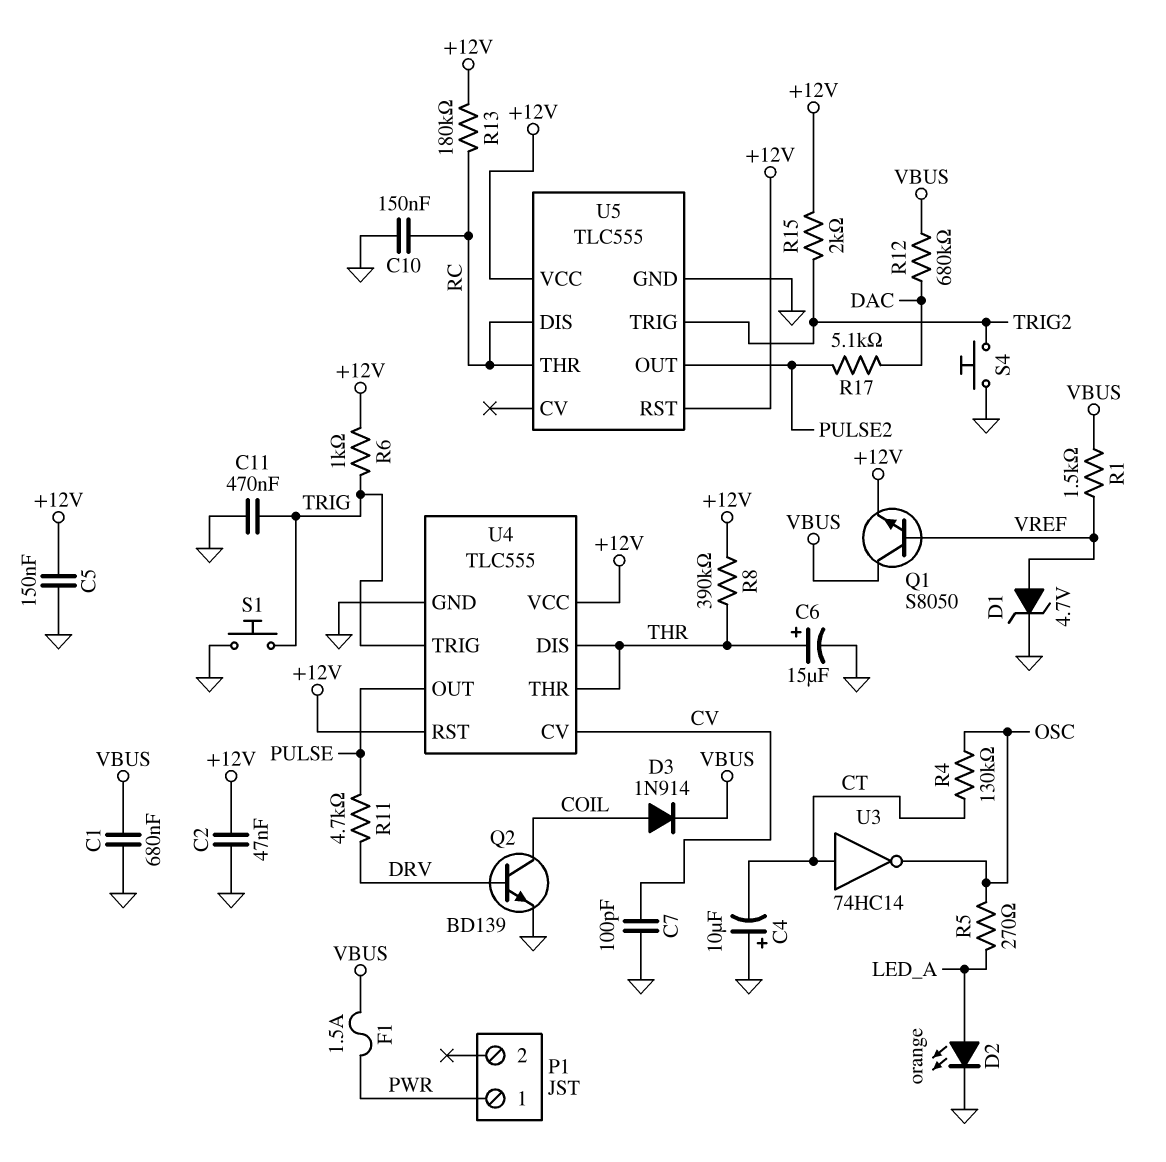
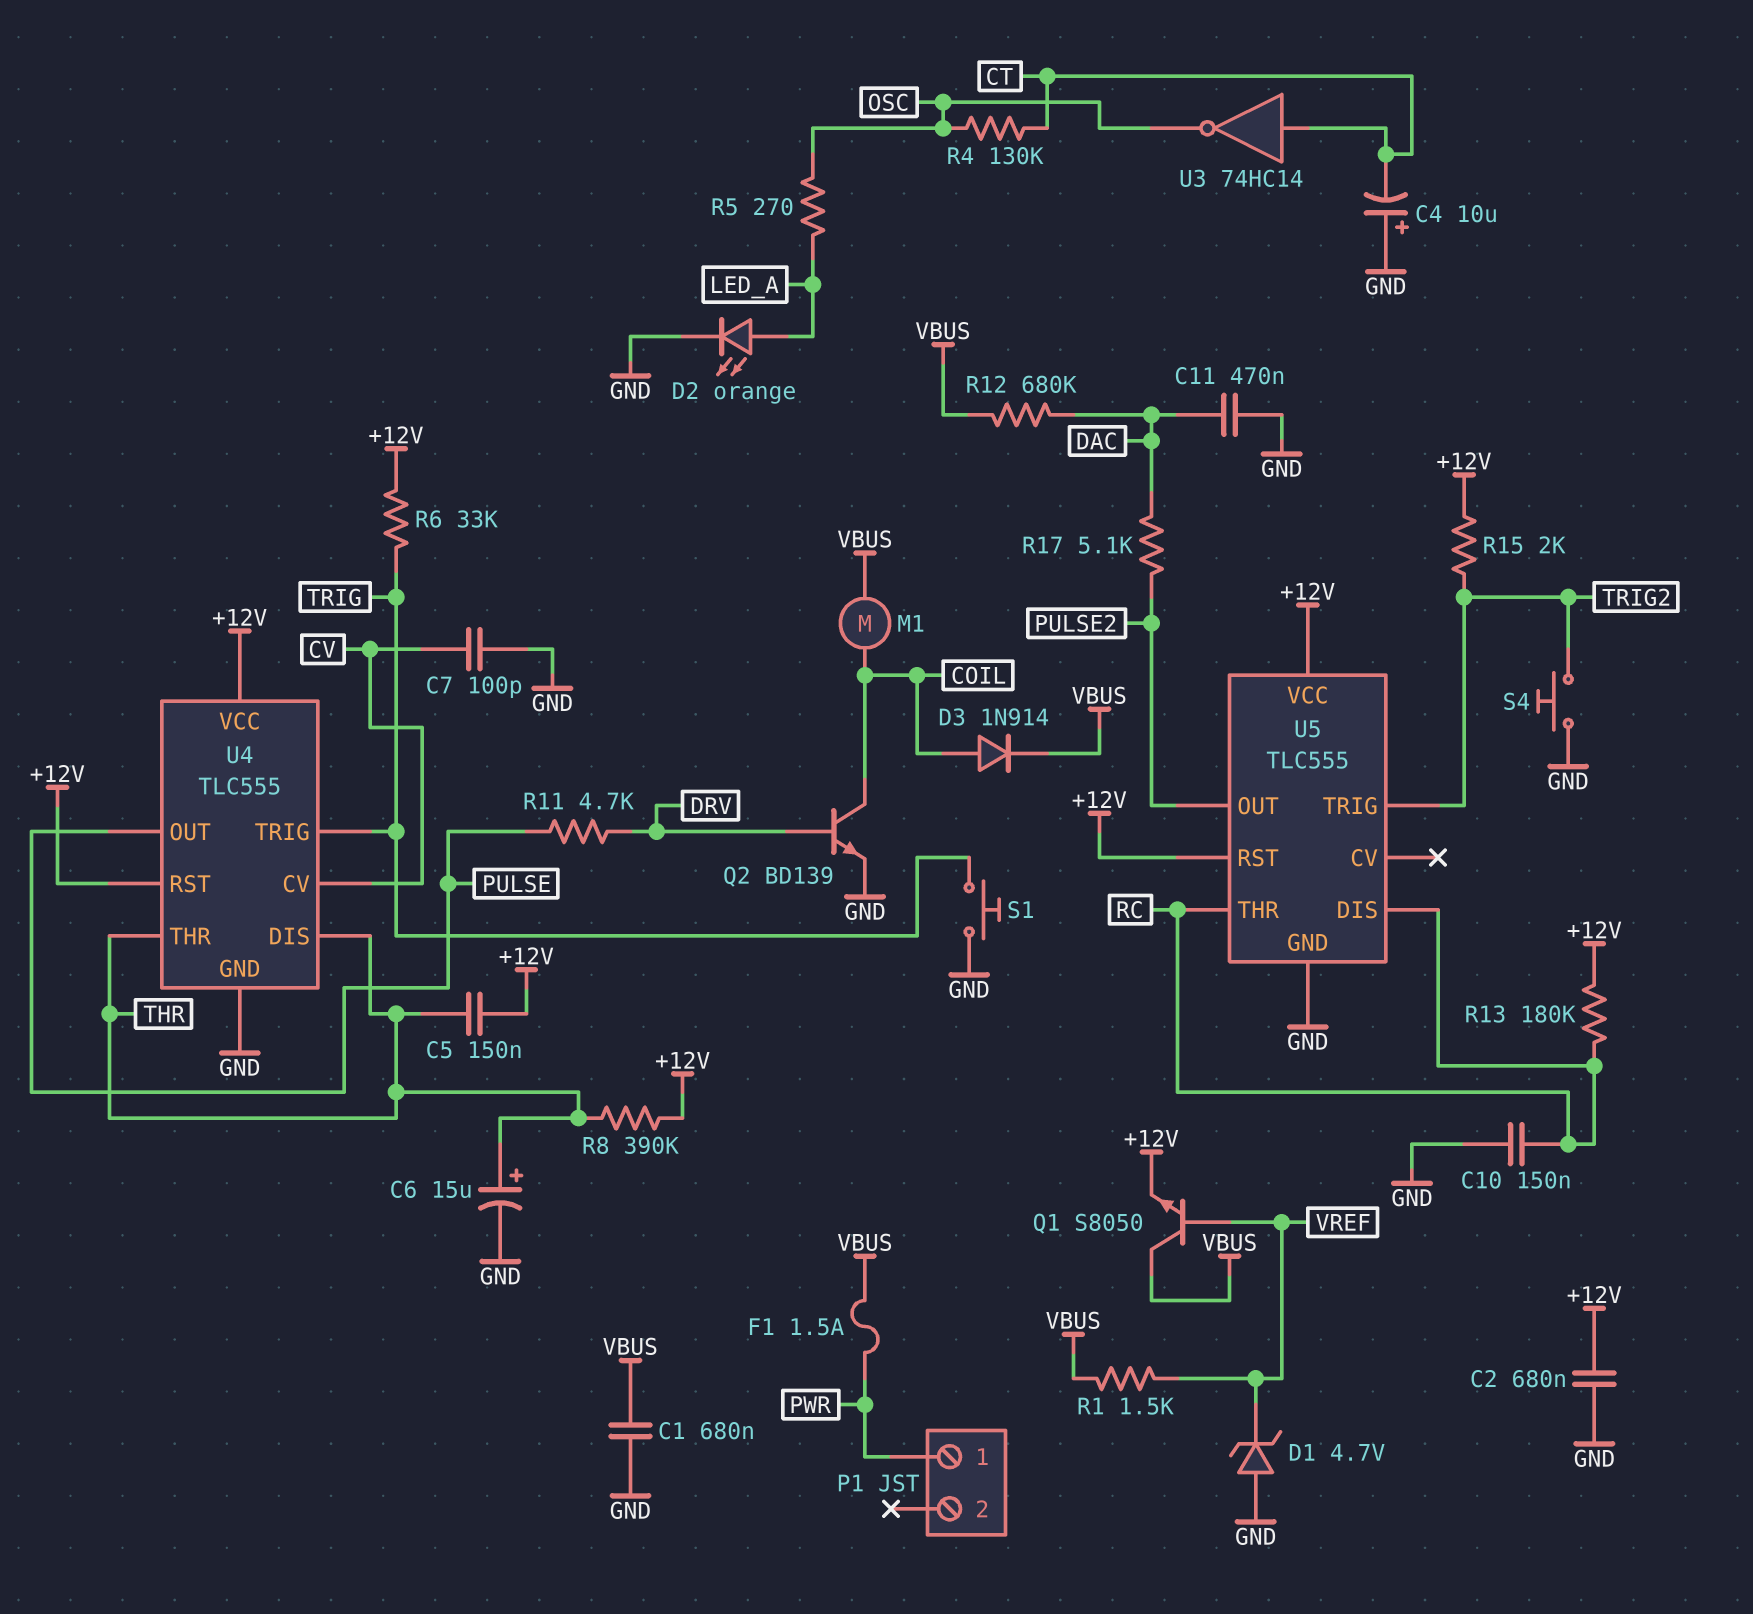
C2: 47nF (+12V, GND) -> 680nF (+12V, GND)
C5: 150nF (+12V, GND) -> 150nF (+12V, THR)
C11: 470nF (GND, TRIG) -> 470nF (DAC, GND)
D1: zener 4.7V (A VREF, K GND) -> zener 4.7V (A GND, K VREF)
M1: none -> motor (COIL, VBUS)
R6: 1k (+12V, TRIG) -> 33k (+12V, TRIG)

